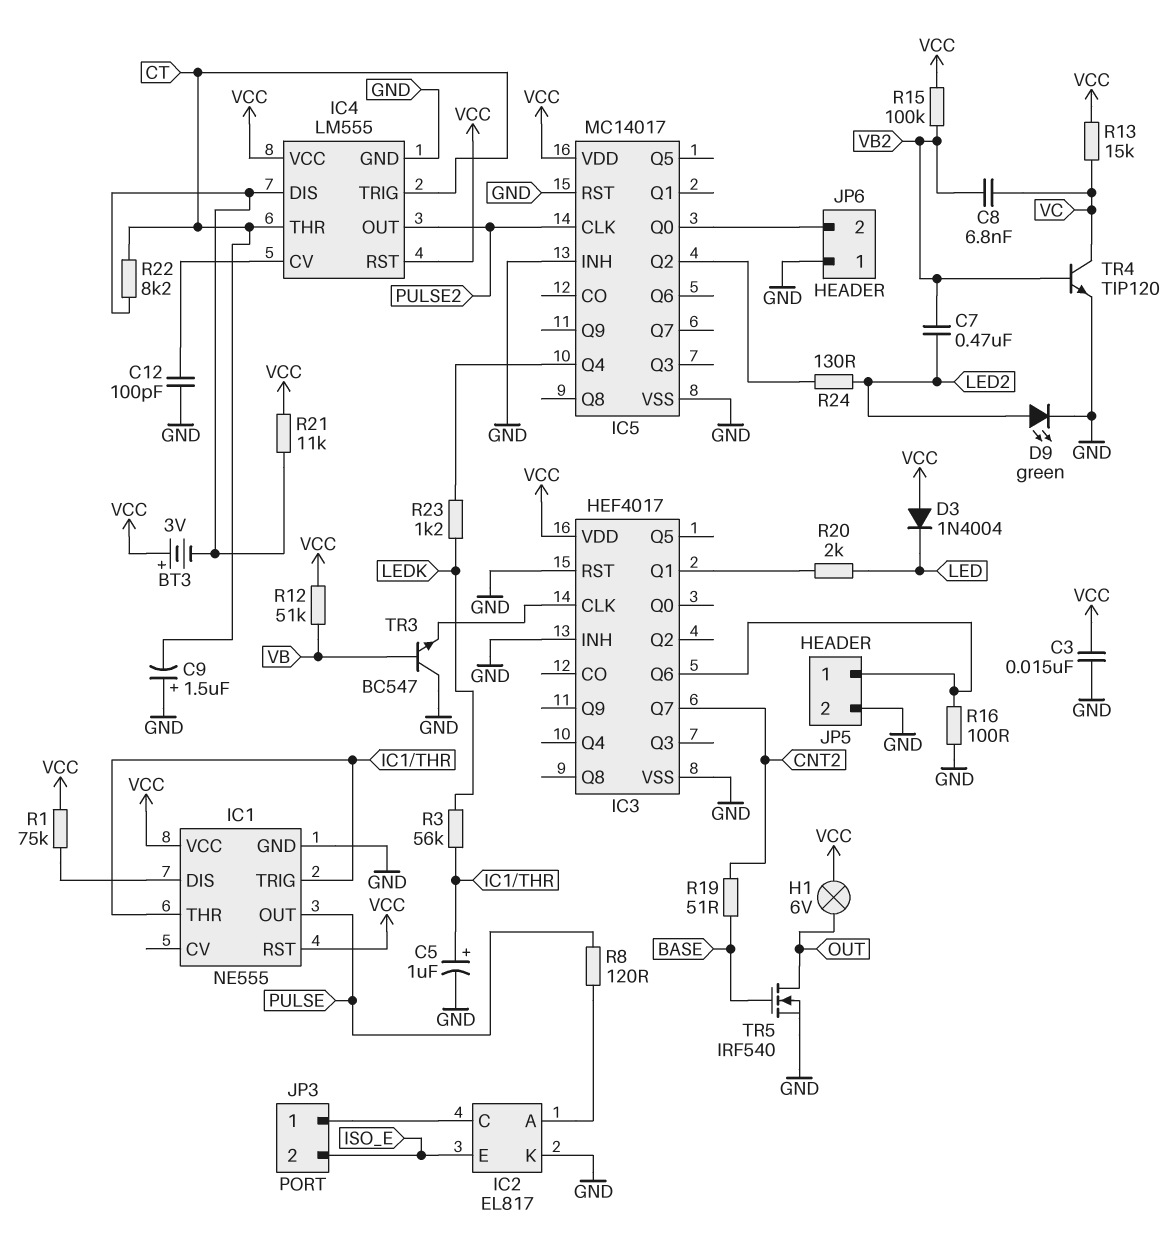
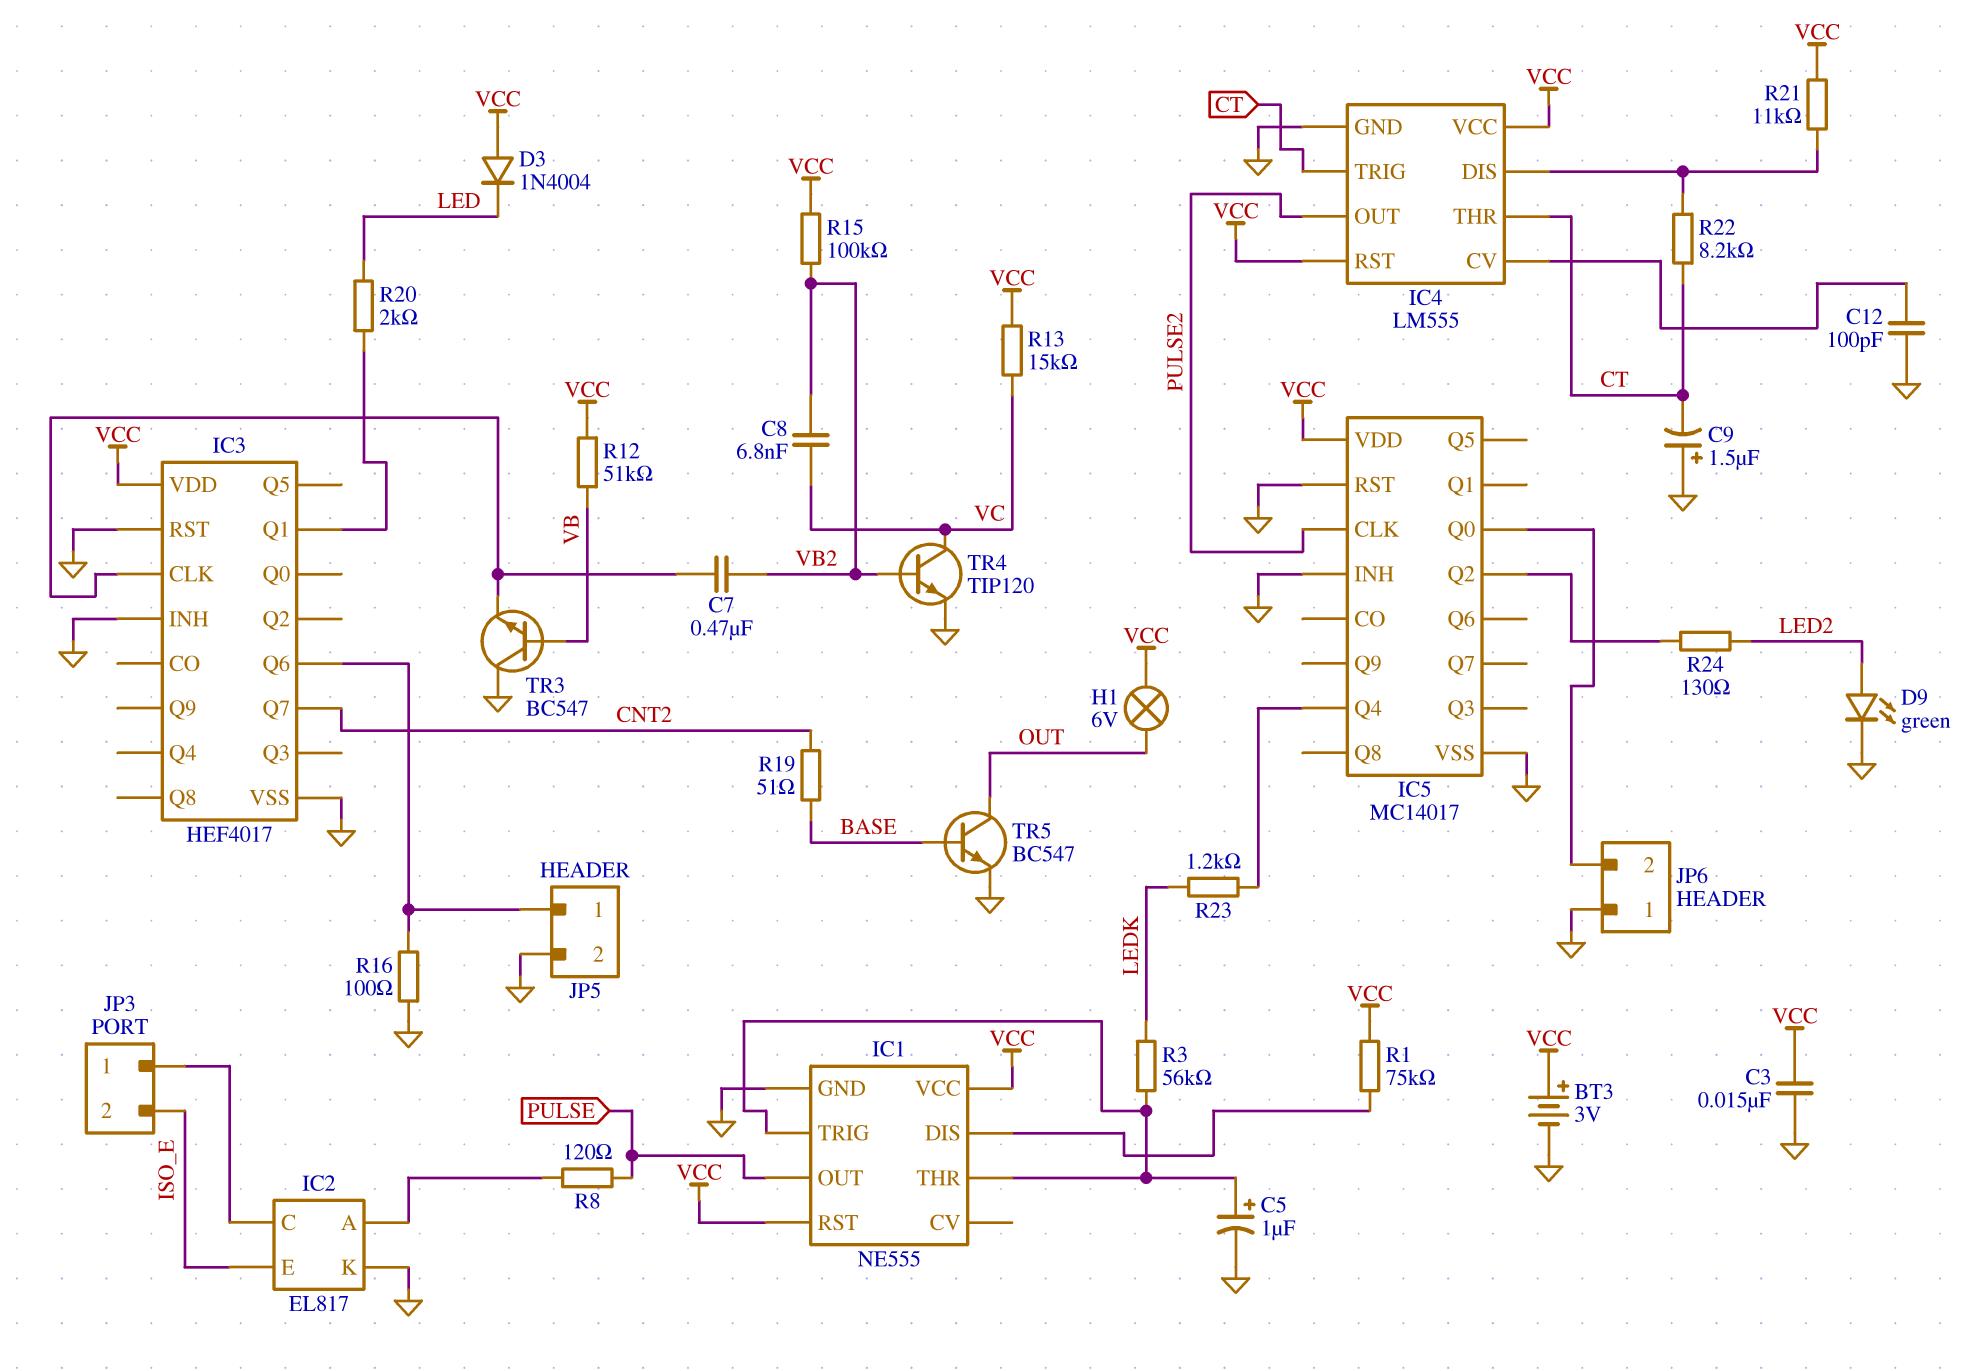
BT3: 3V (plus VCC, minus IC4/DIS) -> 3V (plus VCC, minus GND)
C7: 470nF (LED2, VB2) -> 470nF (IC3/CLK, VB2)
TR5: NMOS IRF540 (G BASE, D OUT, S GND) -> NPN BC547 (B BASE, C OUT, E GND)

